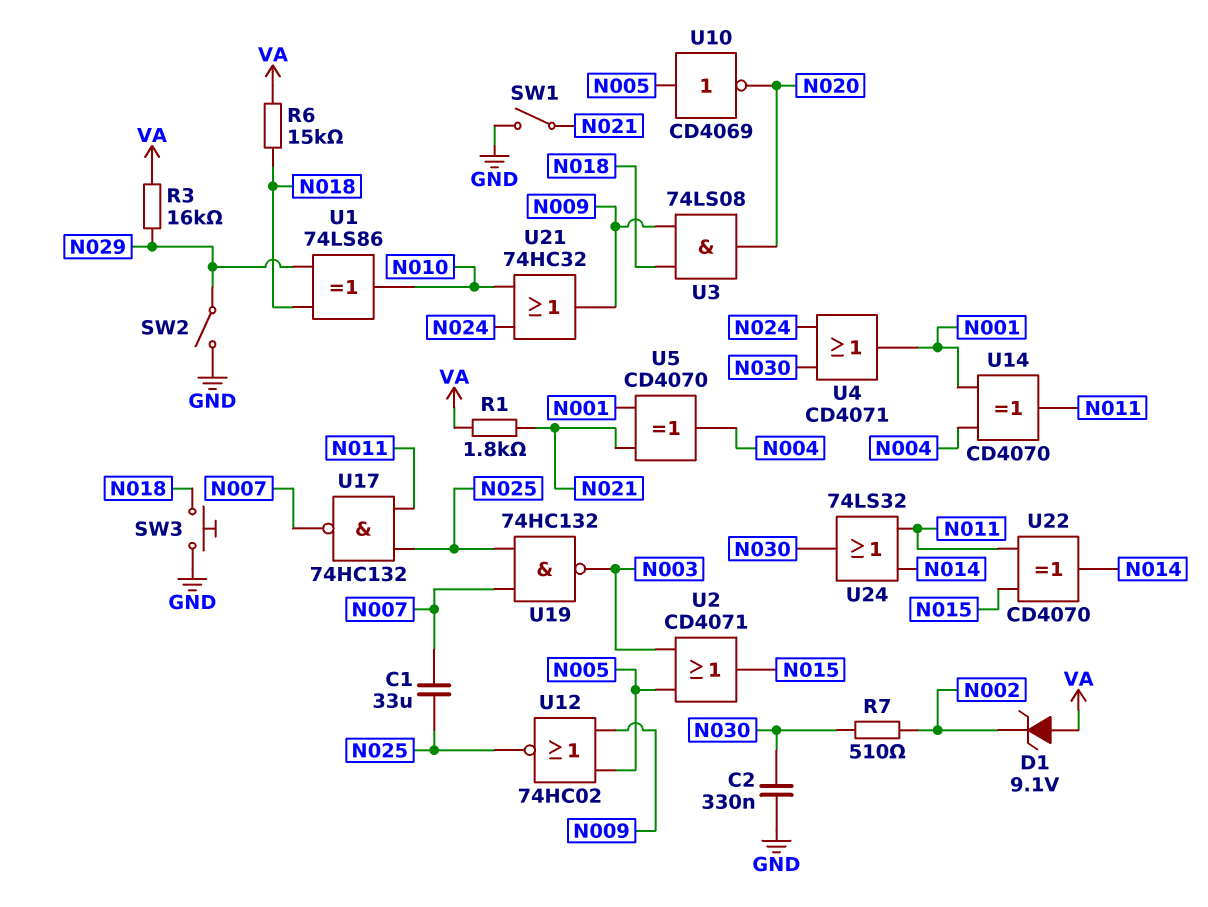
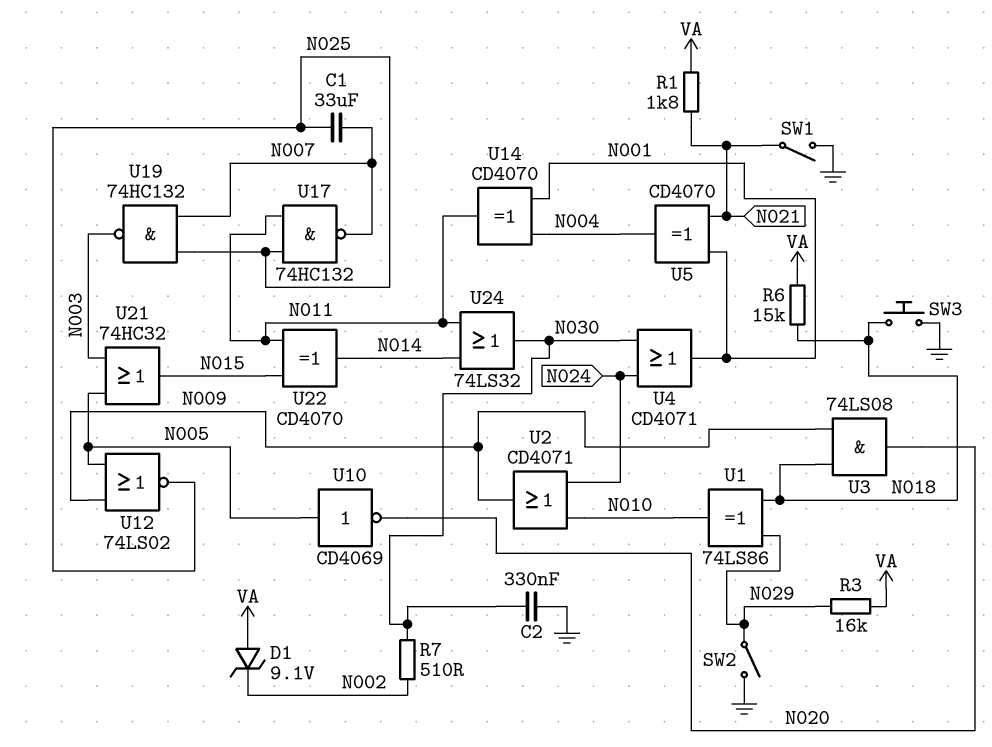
U2: OR CD4071 (in N003, in N005, out N015) -> OR CD4071 (in N010, in N024, out N009)
U12: NOR 74HC02 (in N005, in N009, out N025) -> NOR 74LS02 (in N005, in N009, out N025)
U21: OR 74HC32 (in N010, in N024, out N009) -> OR 74HC32 (in N003, in N005, out N015)

